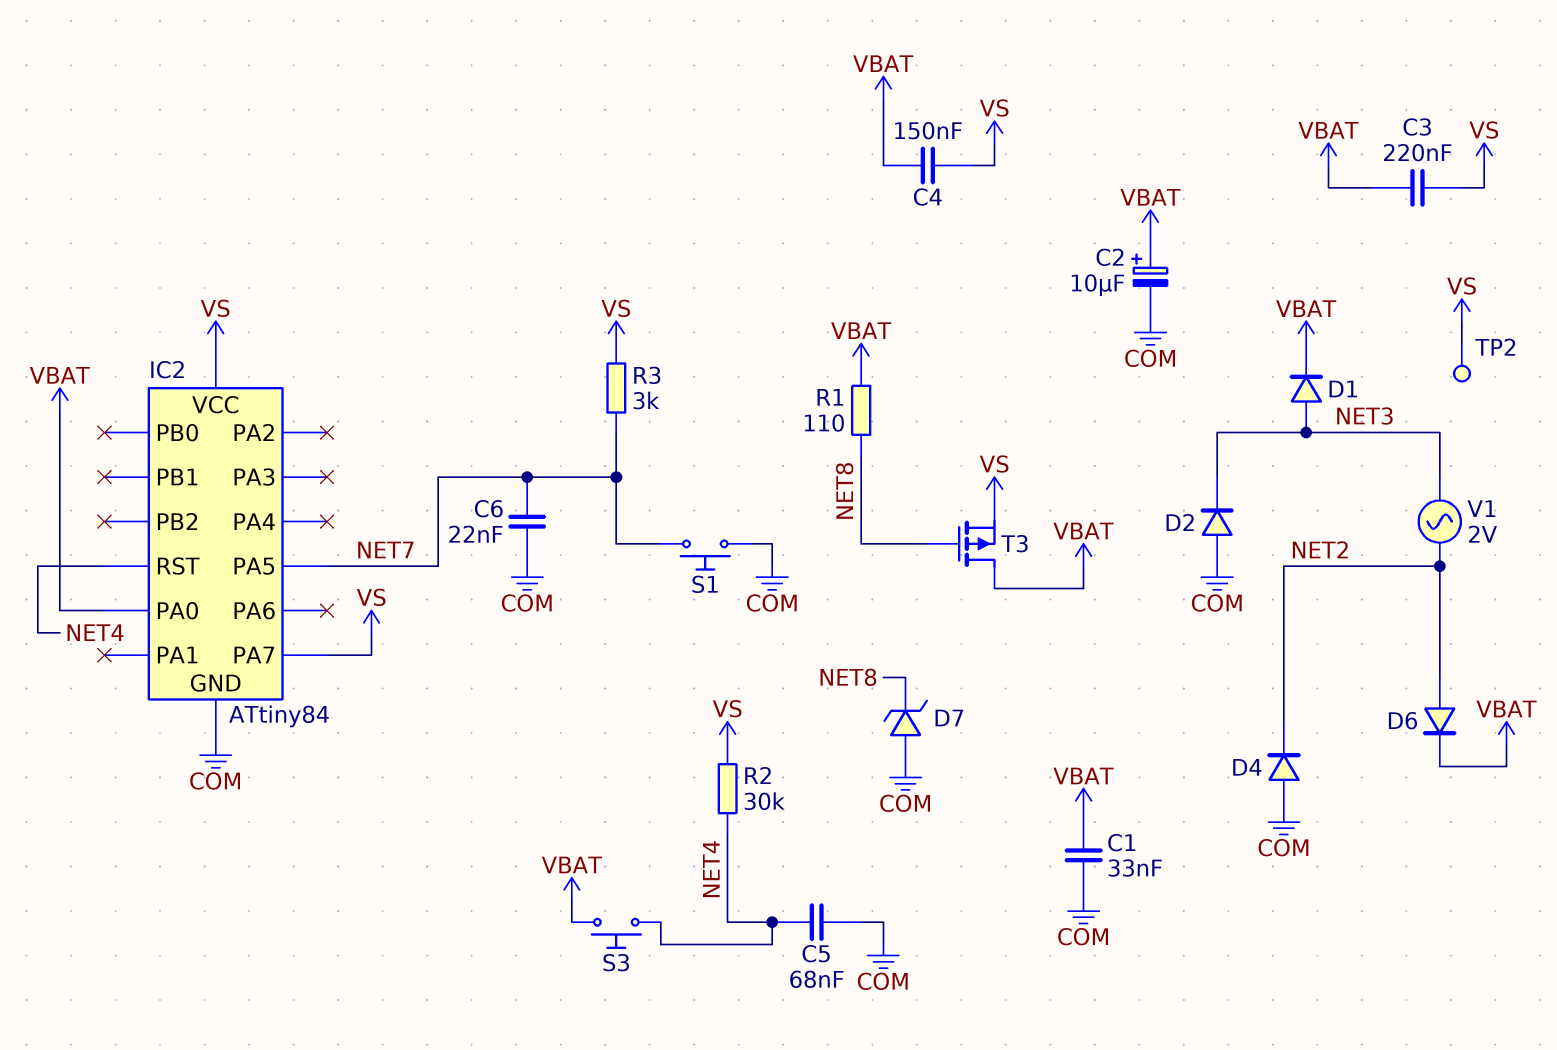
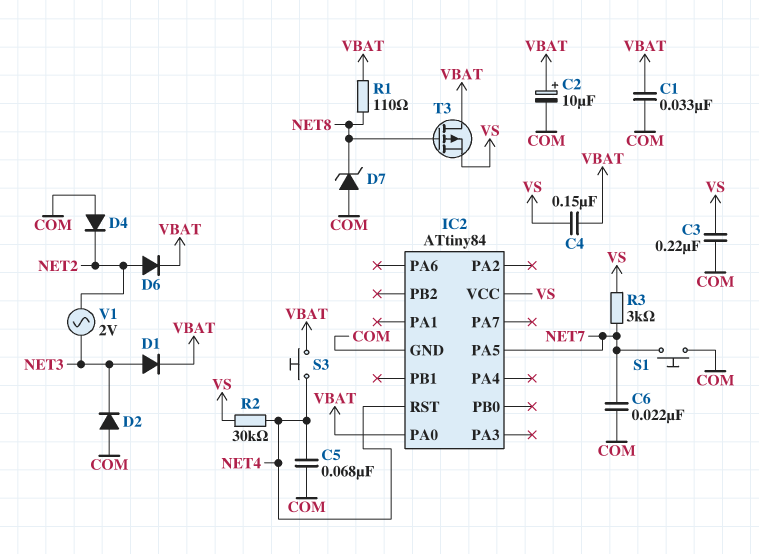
C3: 220nF (VBAT, VS) -> 220nF (COM, VS)
IC2 pin PA7: VS -> none
TP2: test point (VS) -> none

